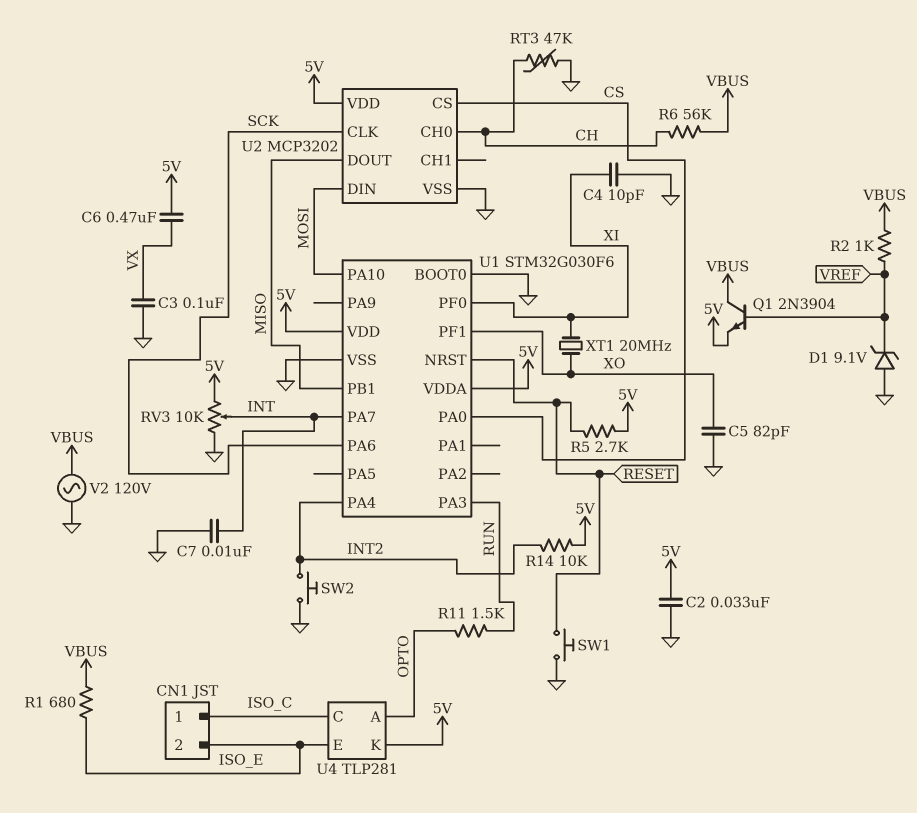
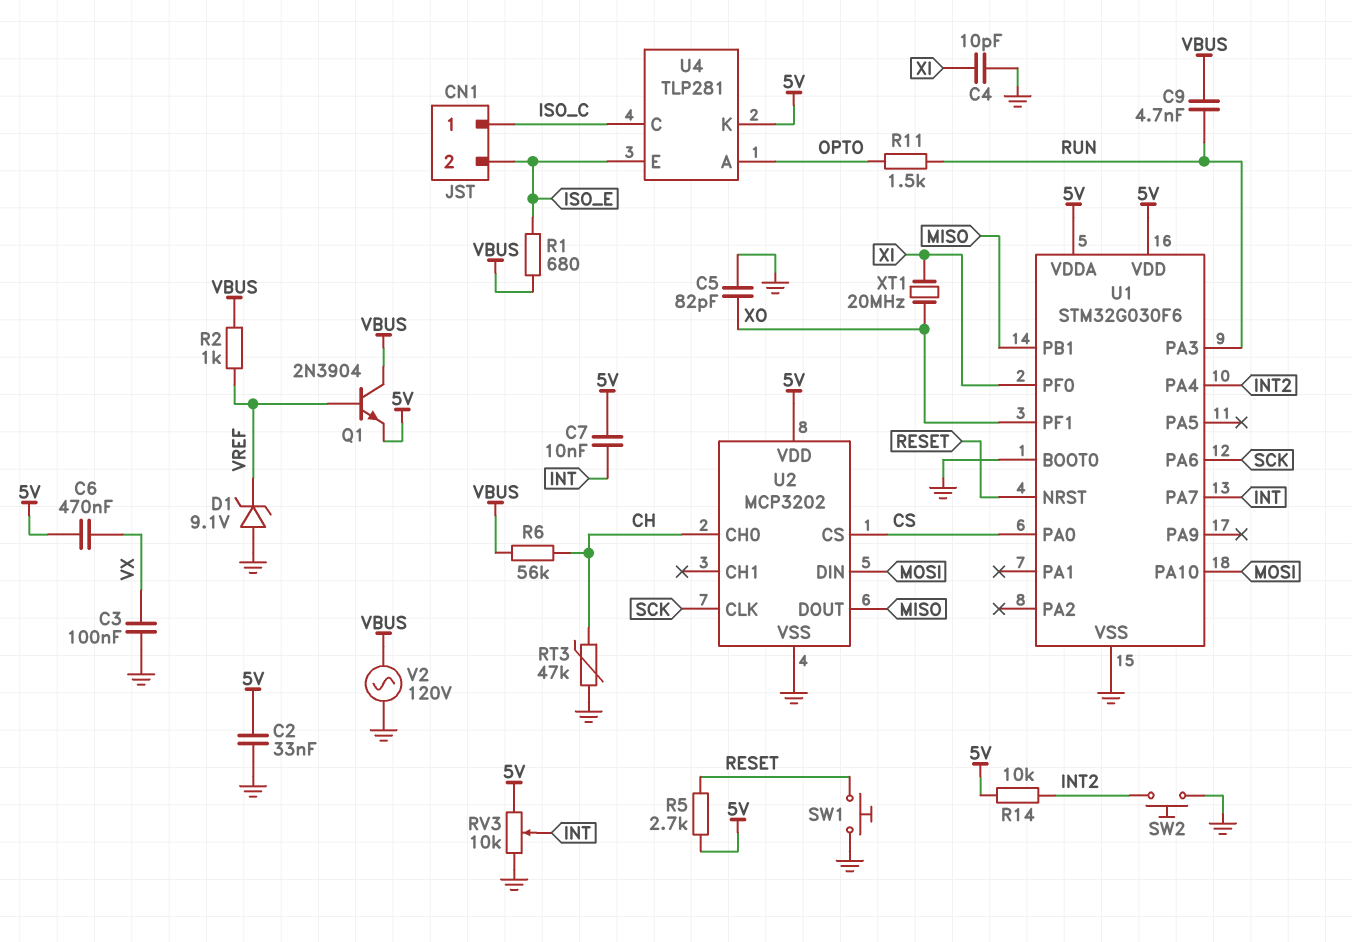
C7: 10nF (GND, INT) -> 10nF (5V, INT)
C9: none -> 4.7nF (RUN, VBUS)

